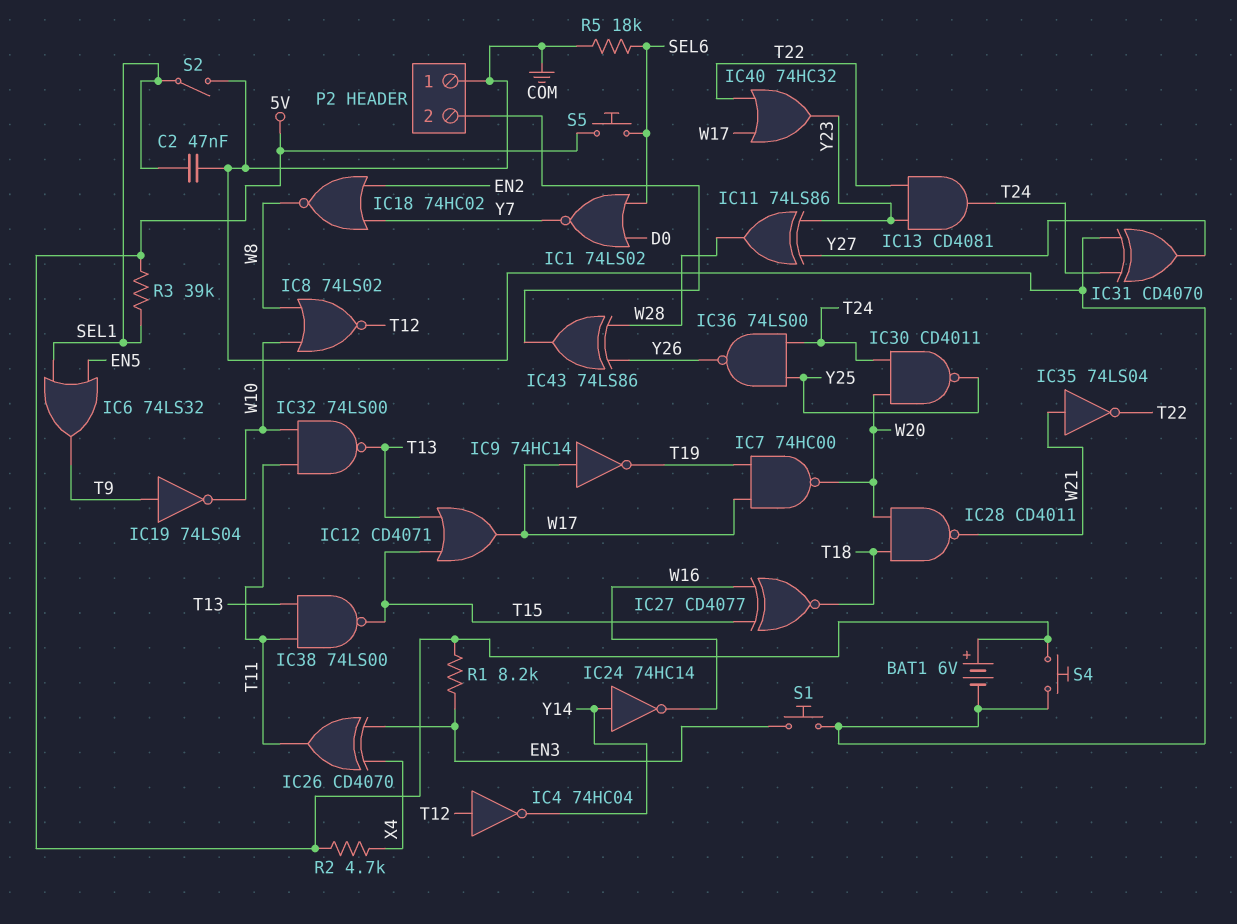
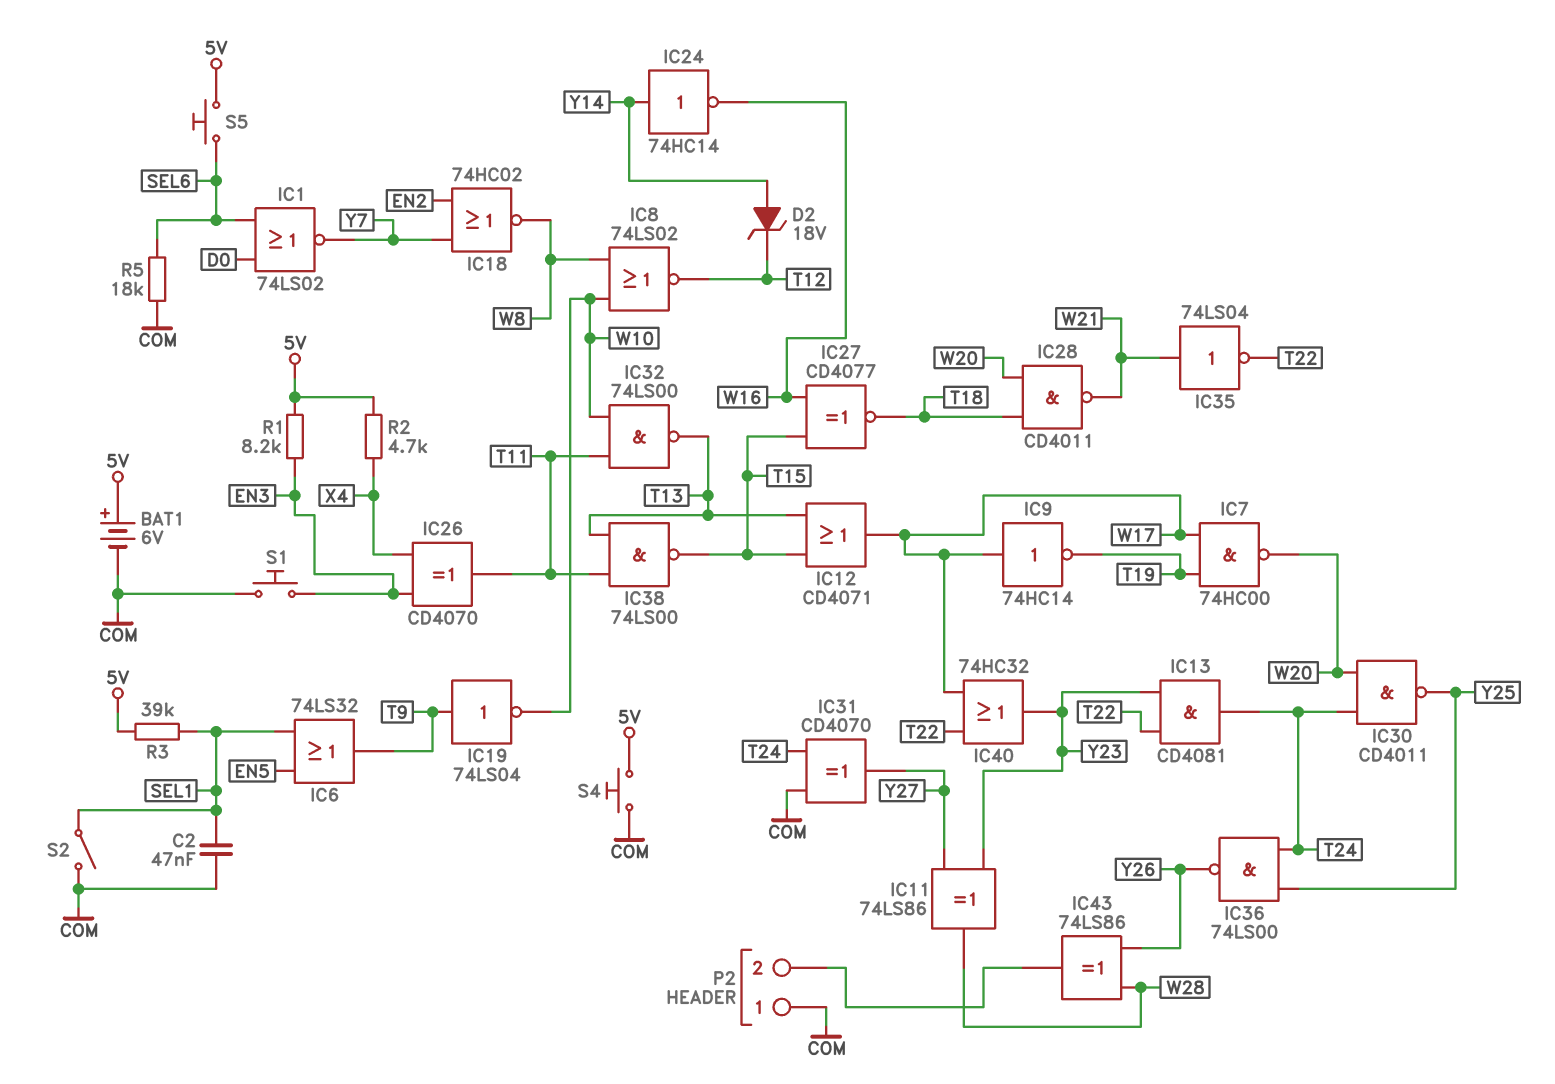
D2: none -> zener 18V (A Y14, K T12)
IC4: NOT 74HC04 (in T12, out Y14) -> none

